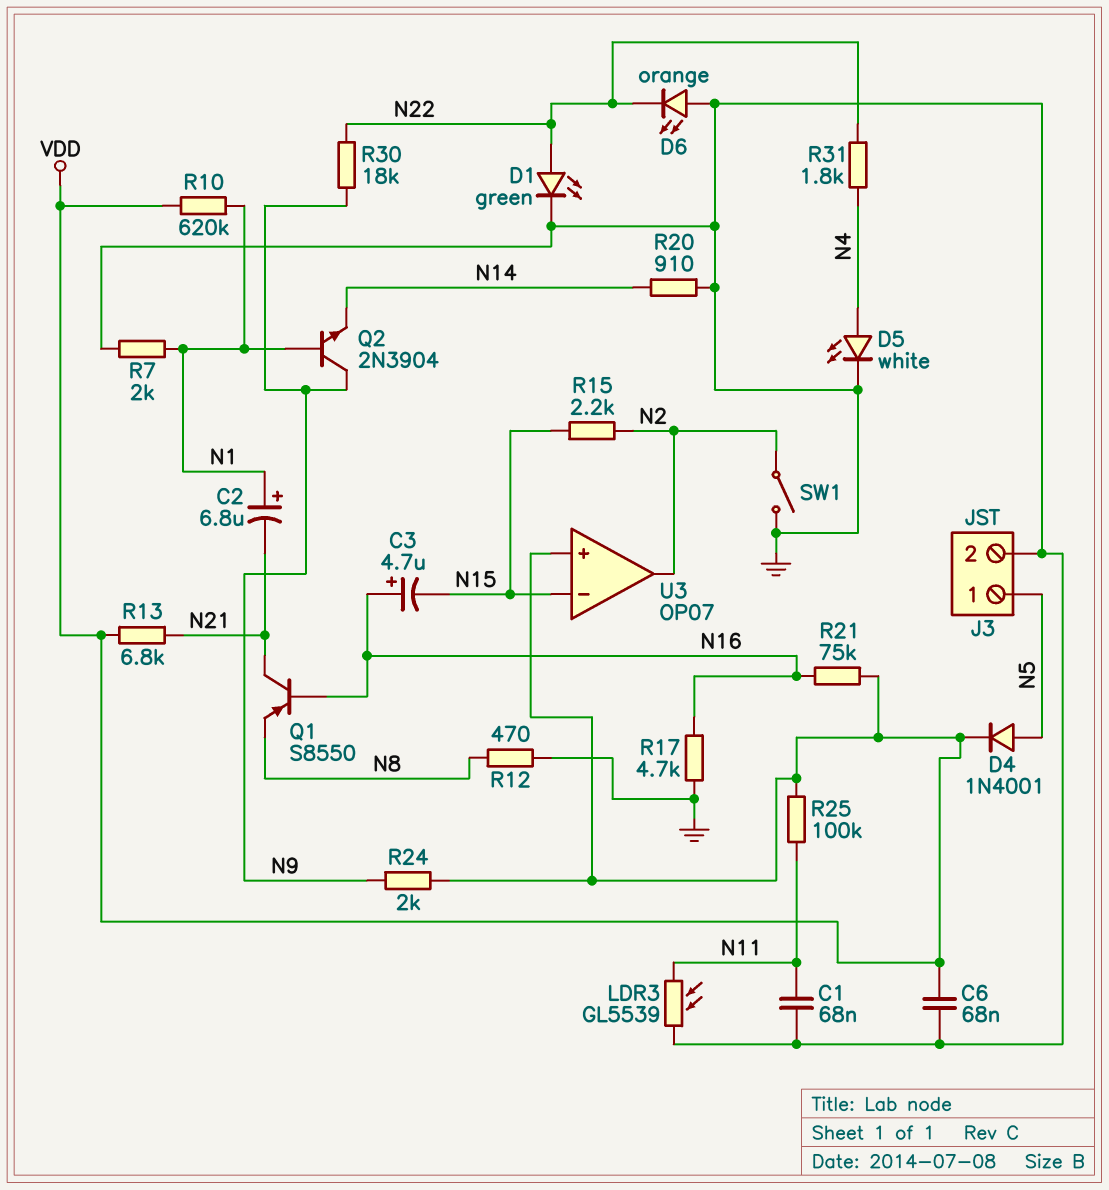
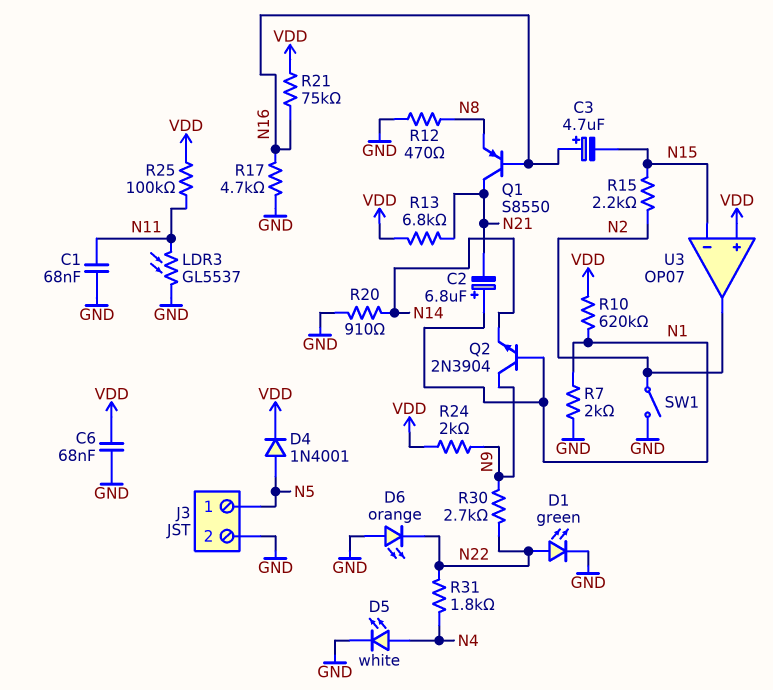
LDR3: GL5539 (GND, N11) -> GL5537 (GND, N11)
R30: 18k (N9, N22) -> 2.7k (N9, N22)

